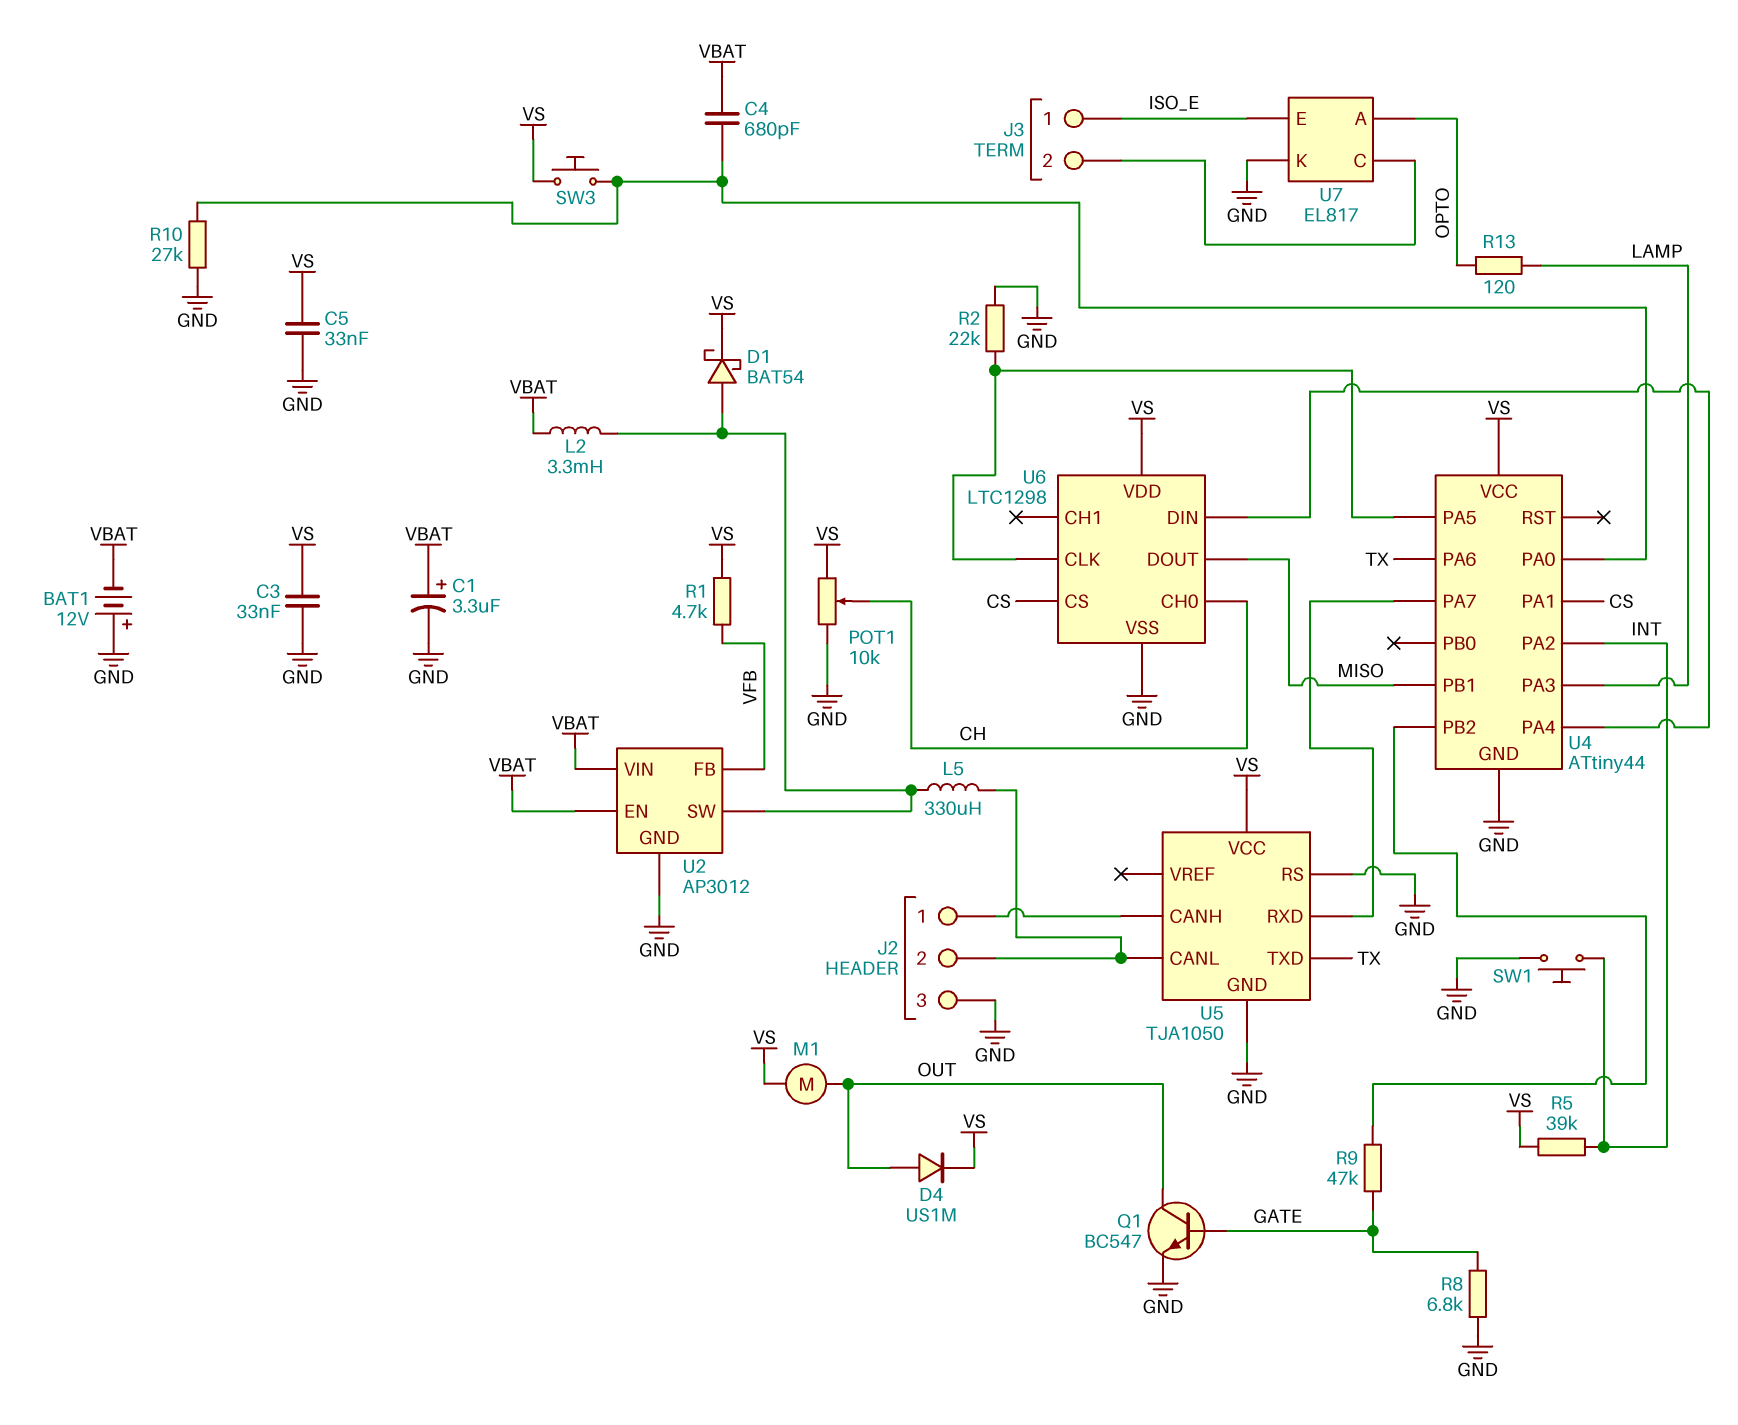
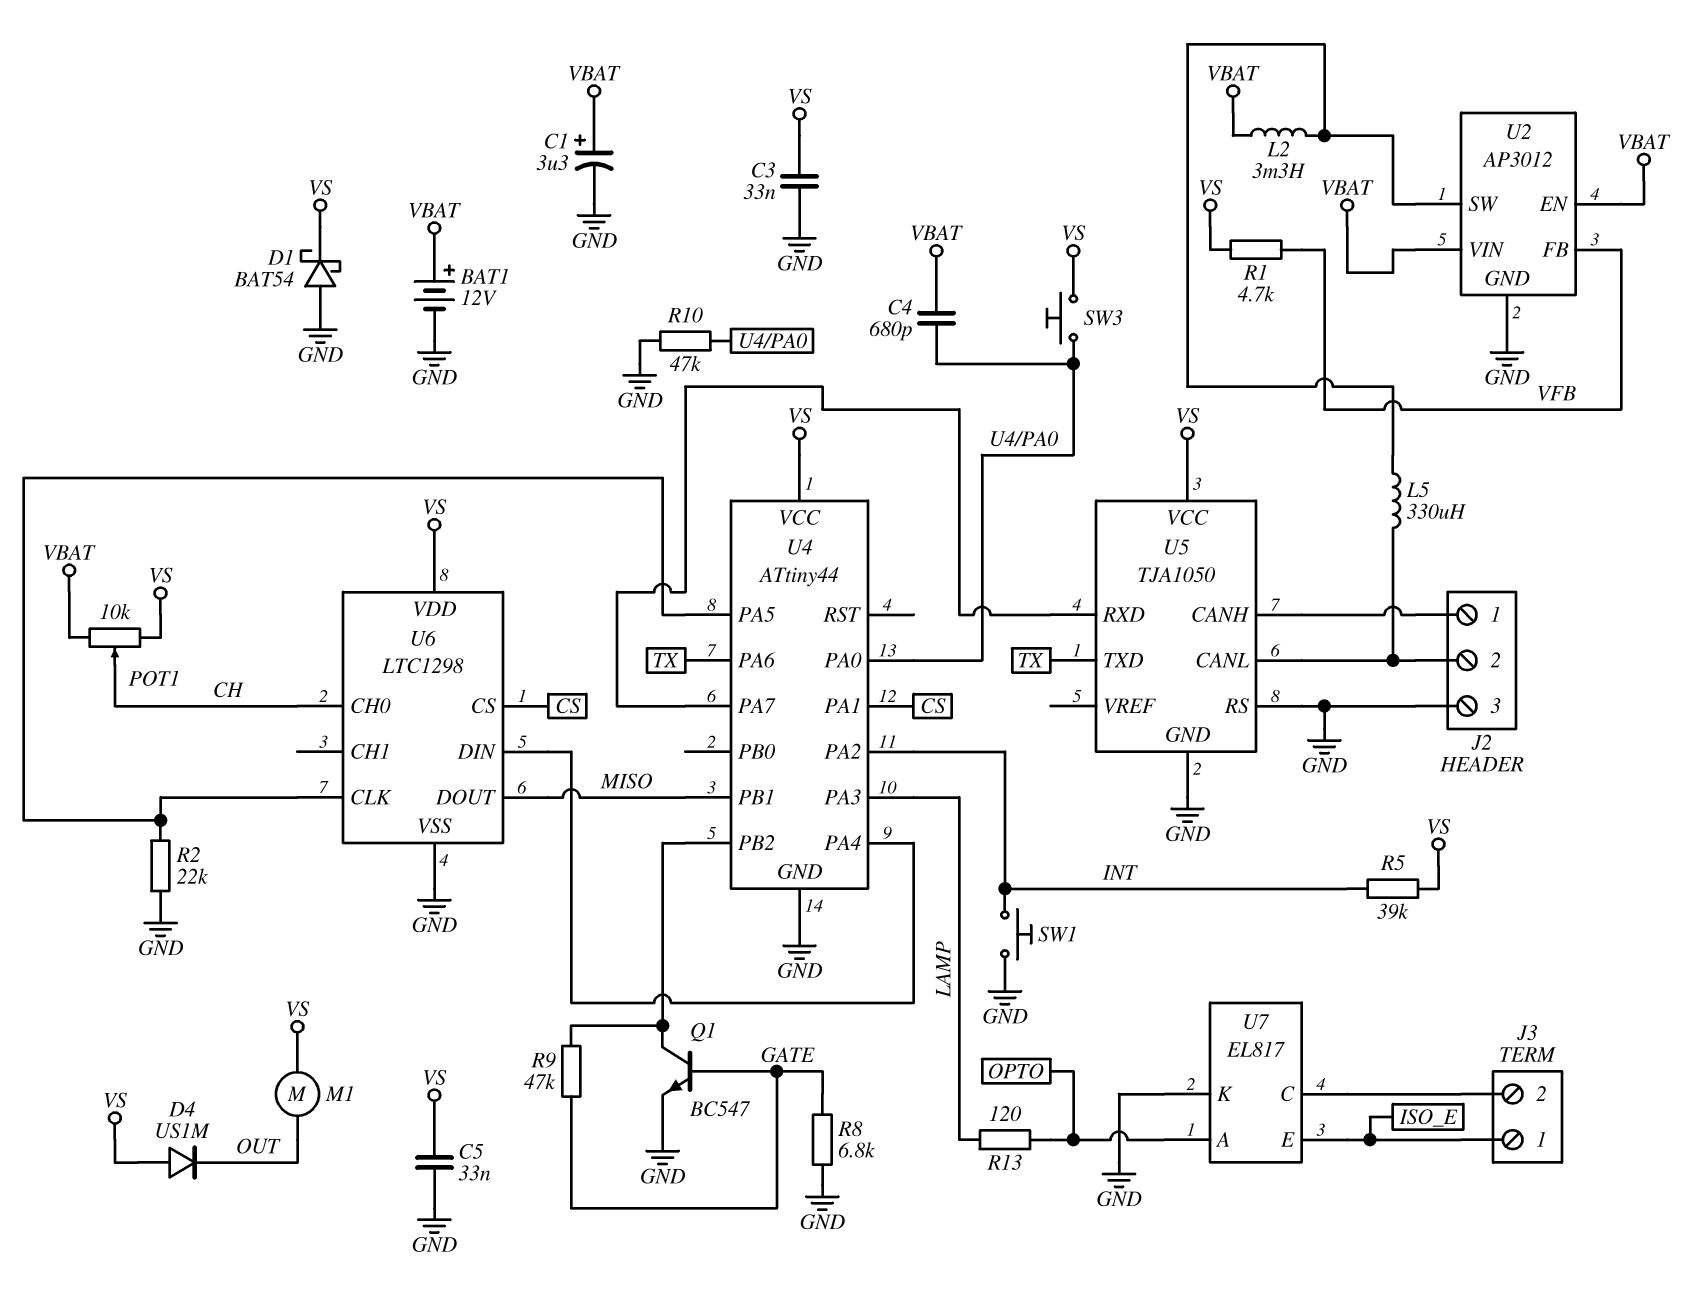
BAT1: 12V (plus GND, minus VBAT) -> 12V (plus VBAT, minus GND)
D1: schottky BAT54 (A U2/SW, K VS) -> schottky BAT54 (A GND, K VS)
D4: diode US1M (A OUT, K VS) -> diode US1M (A VS, K OUT)
POT1: 10k (GND, VS, wiper CH) -> 10k (VBAT, VS, wiper CH)
Q1: NPN BC547 (B GATE, C OUT, E GND) -> NPN BC547 (B GATE, C U4/PB2, E GND)
R10: 27k (GND, U4/PA0) -> 47k (GND, U4/PA0)

